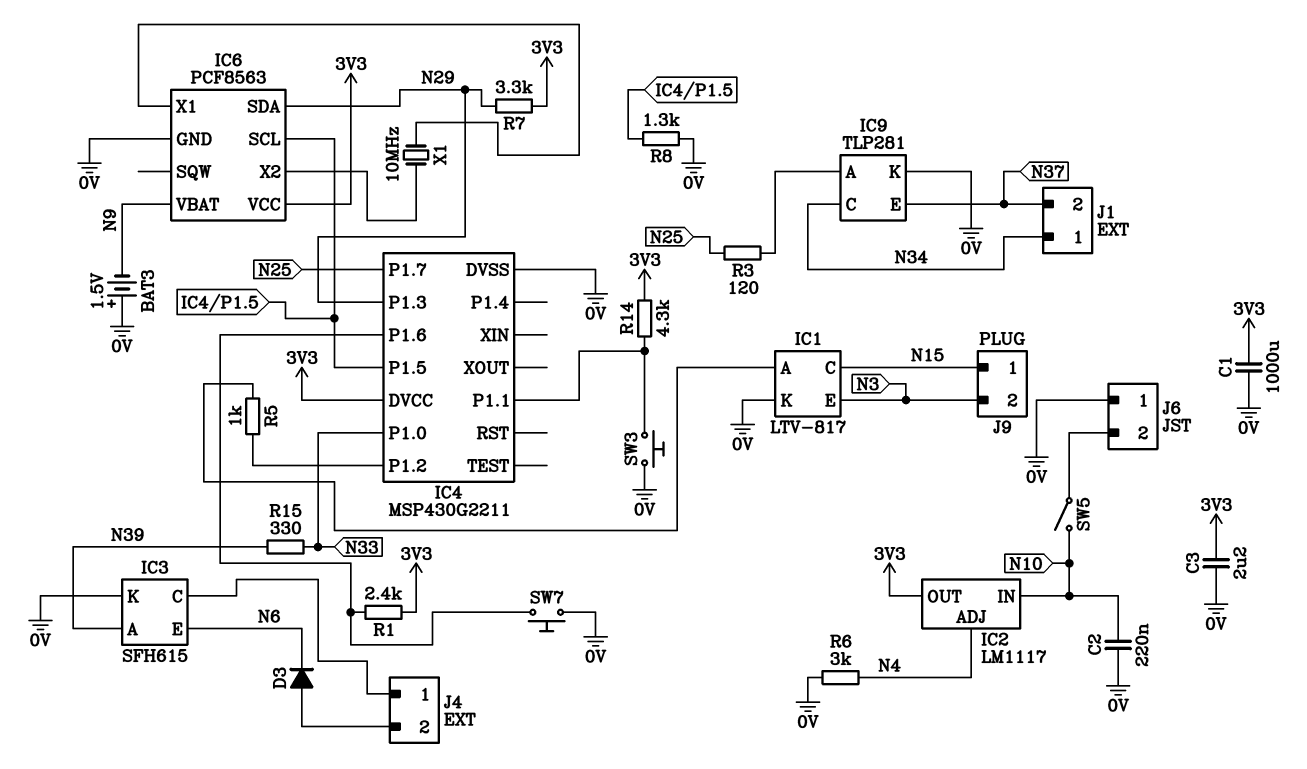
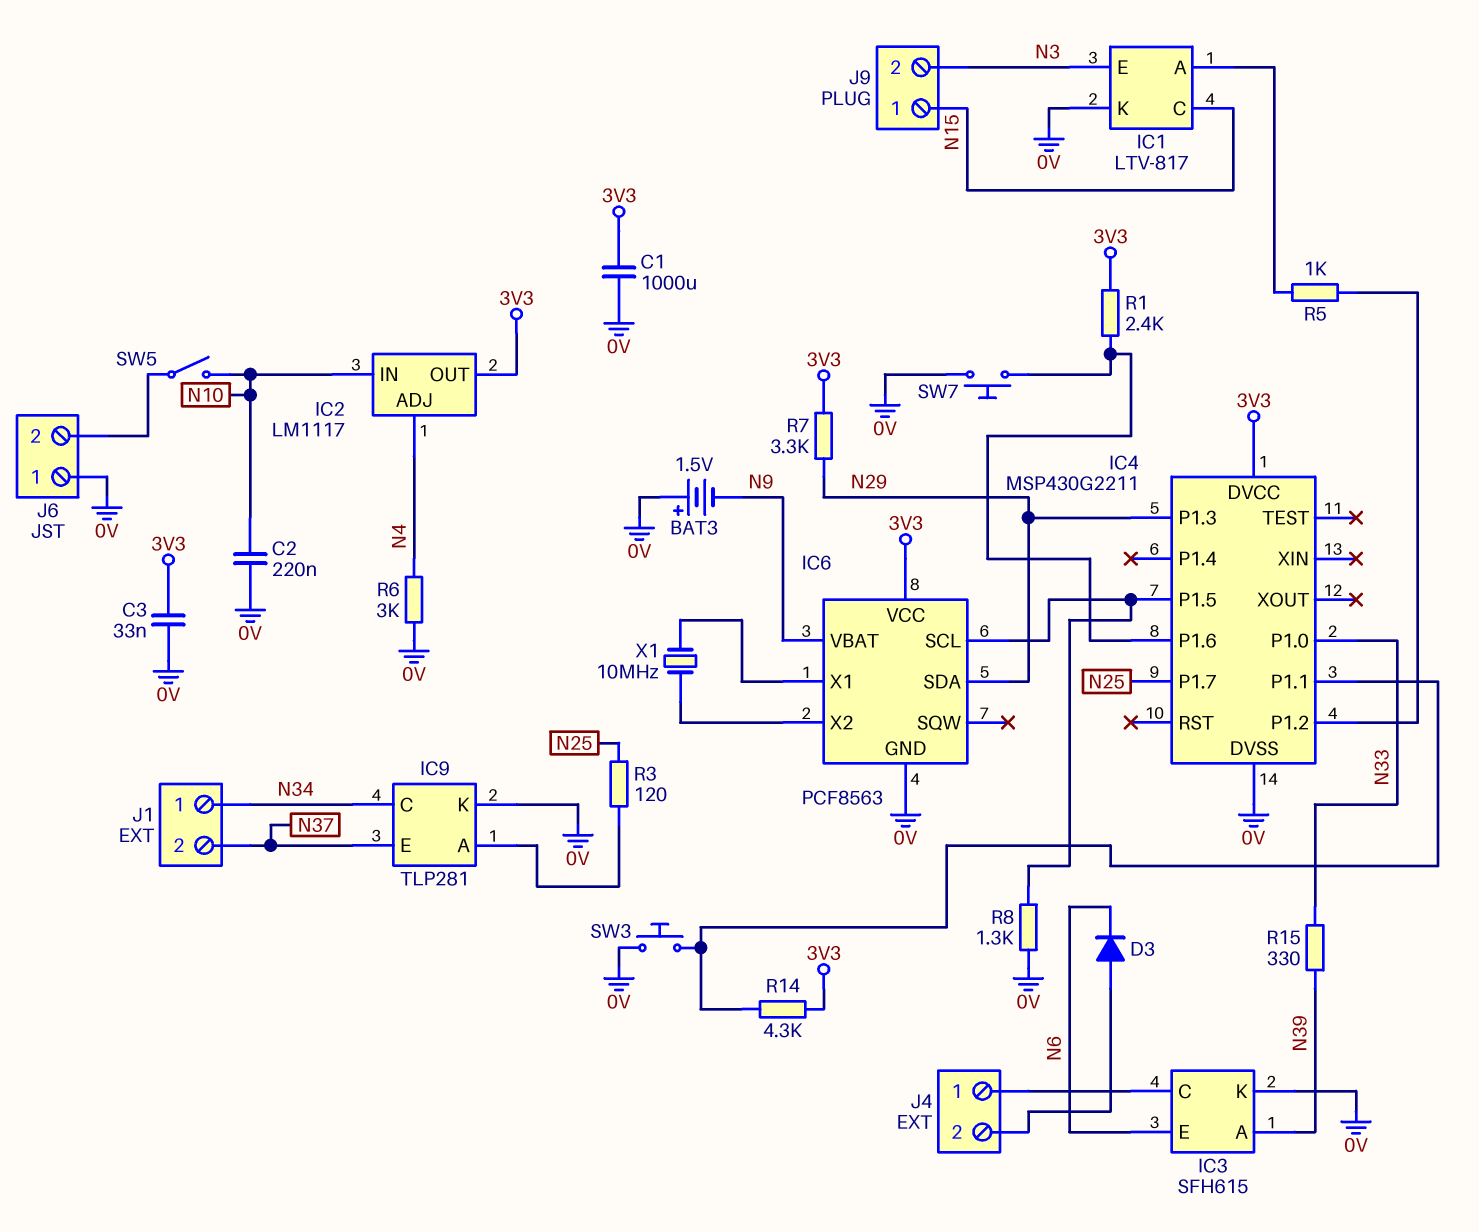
C3: 2.2uF (0V, 3V3) -> 33nF (0V, 3V3)

